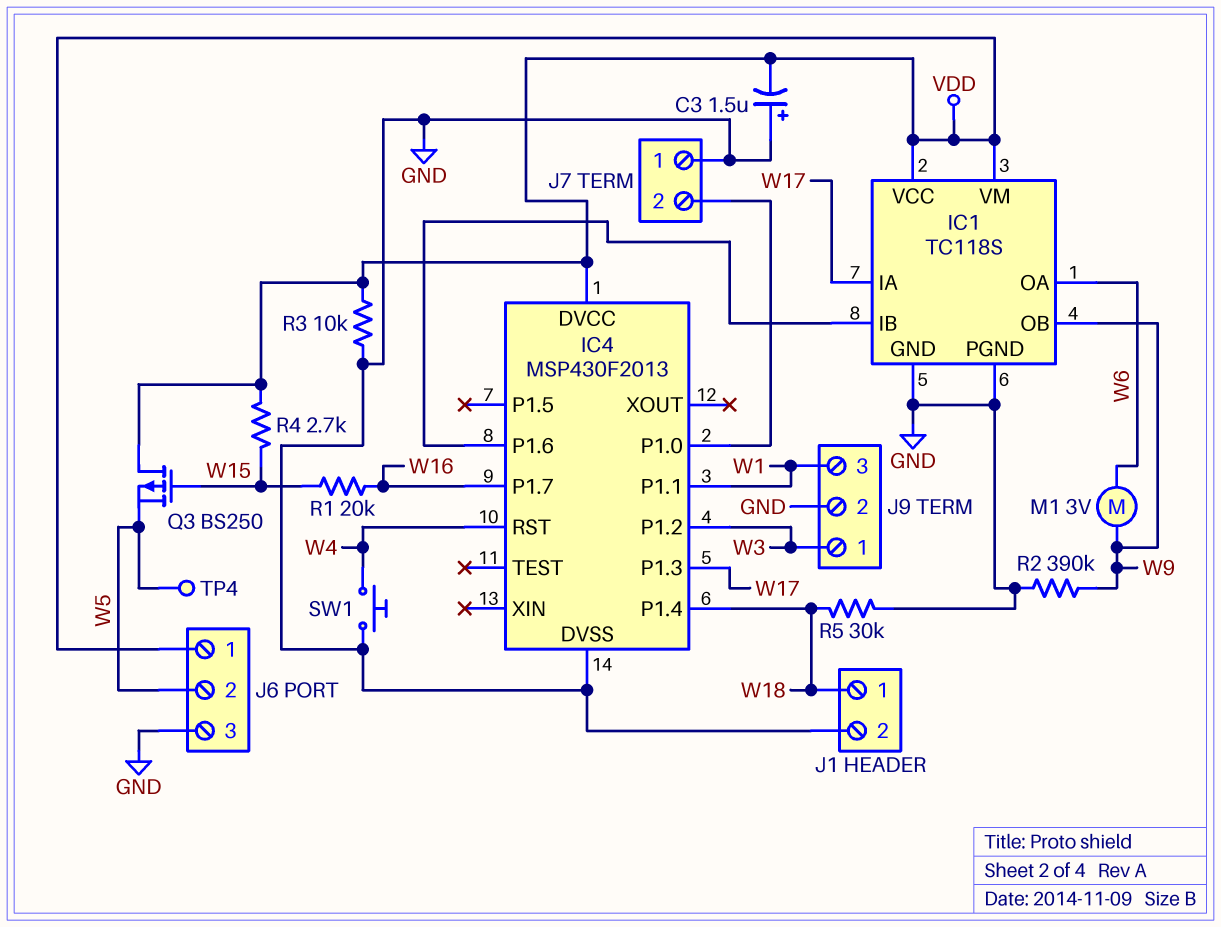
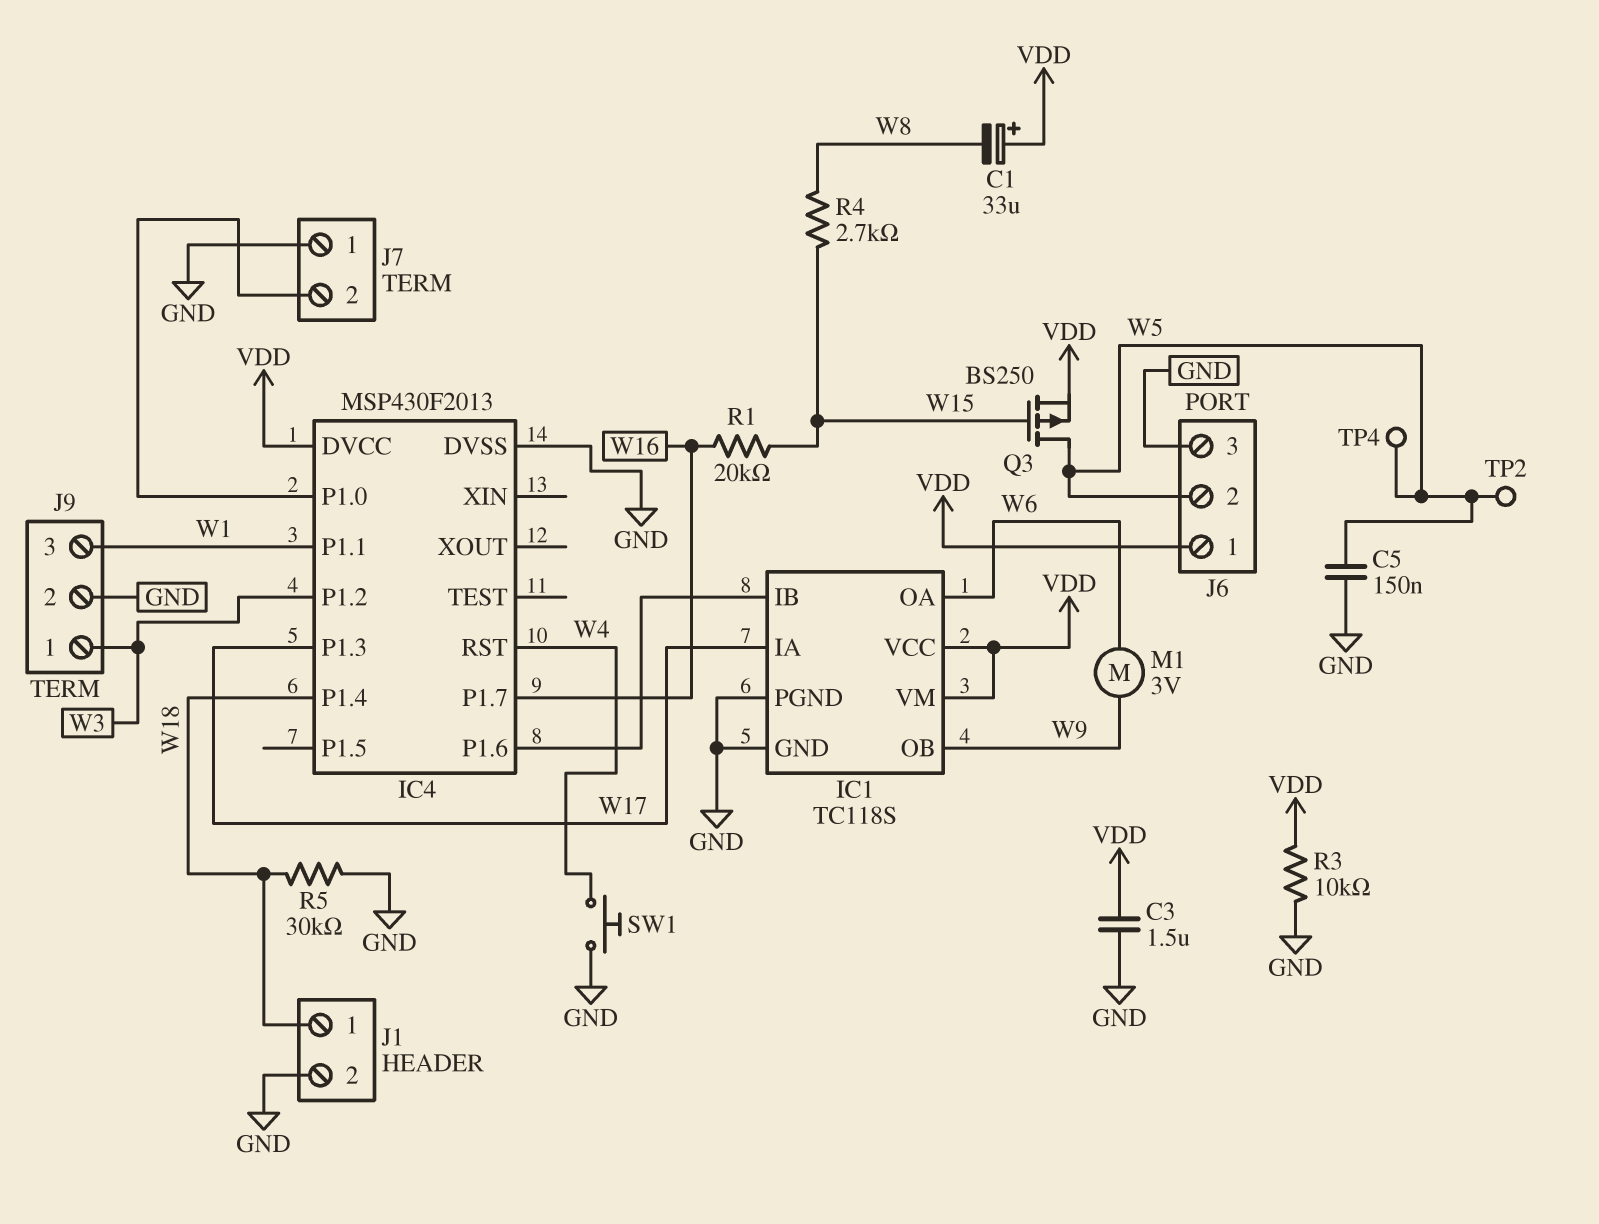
C1: none -> 33uF (plus VDD, minus W8)
C3: 1.5uF (plus GND, minus VDD) -> 1.5uF (GND, VDD)
C5: none -> 150nF (GND, W5)
Q3: PMOS BS250 (G W15, D VDD, S W5) -> PMOS BS250 (G W15, D W5, S VDD)
R2: 390k (GND, W9) -> none
R4: 2.7k (VDD, W15) -> 2.7k (W8, W15)
TP2: none -> test point (W5)

